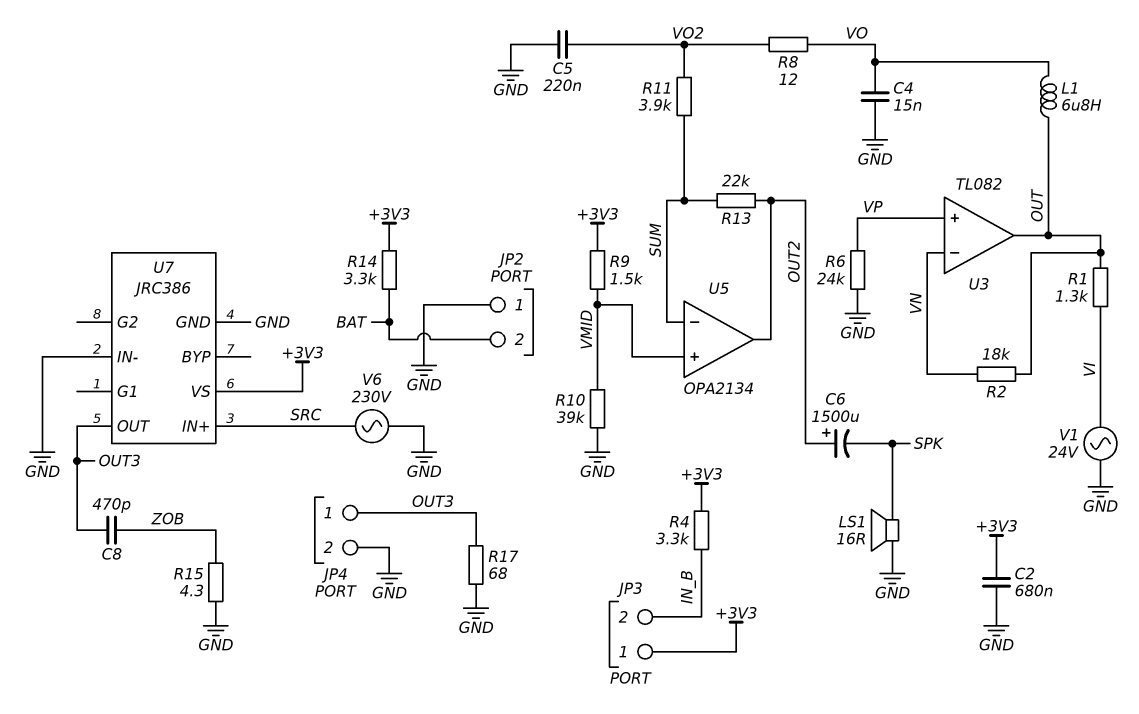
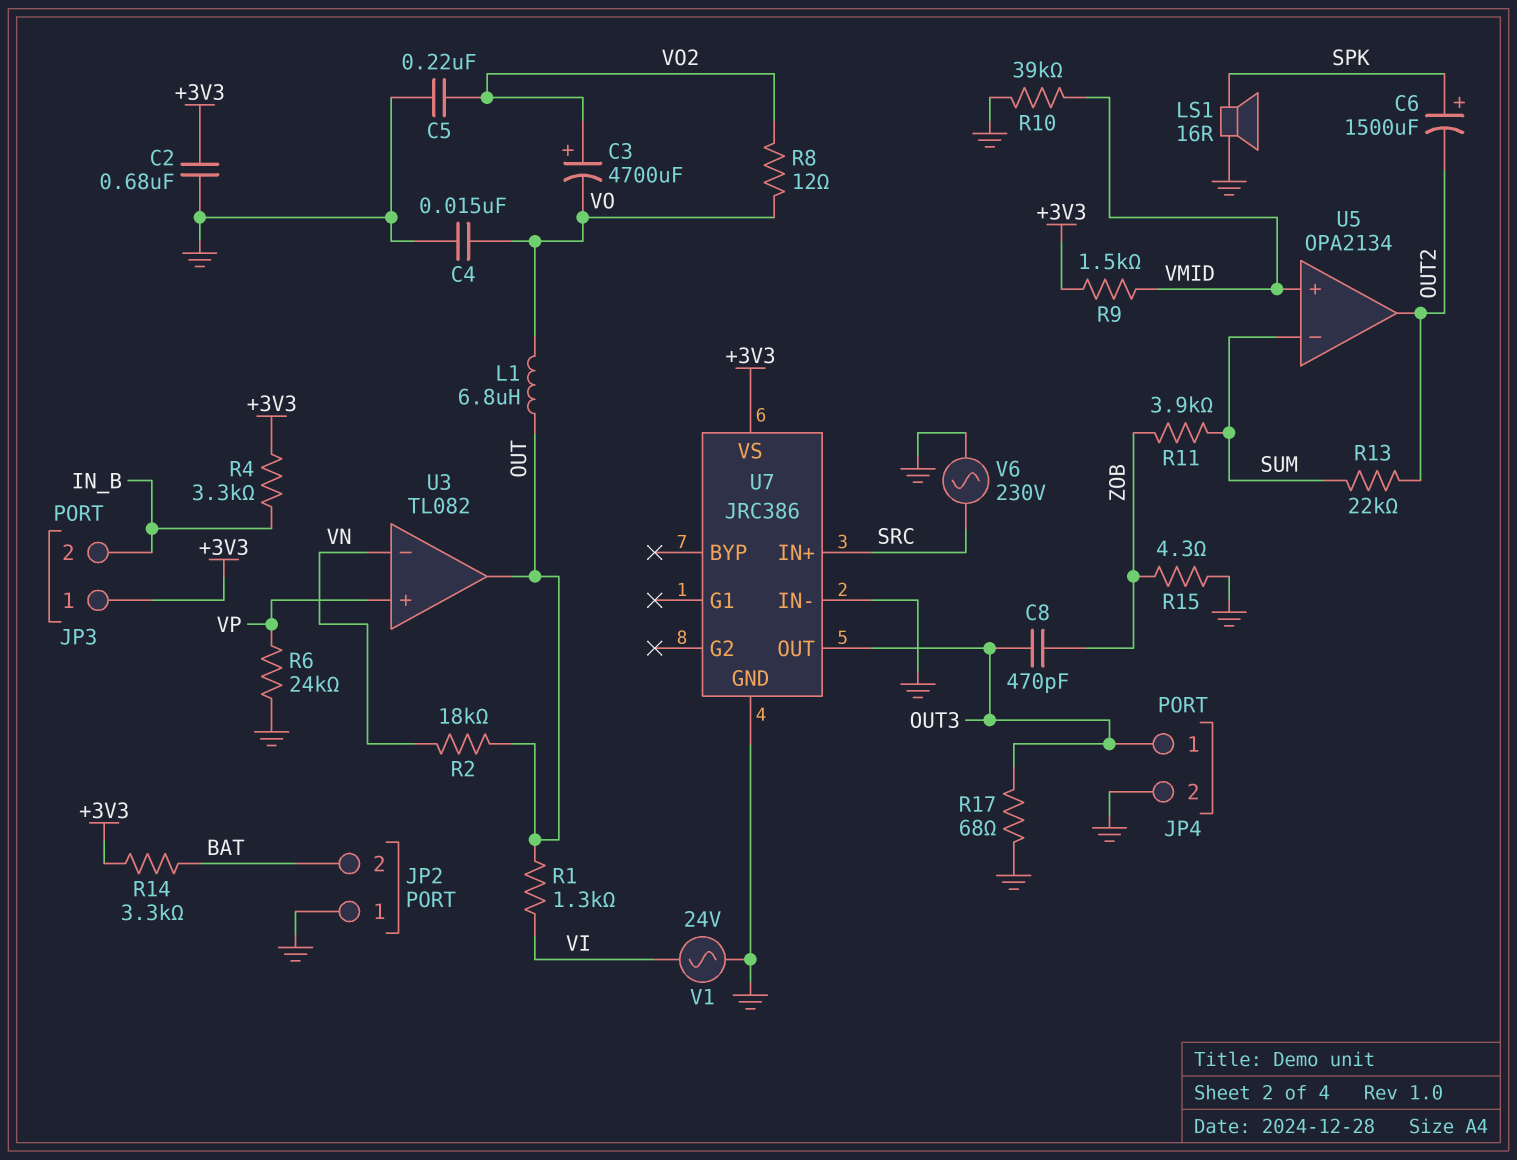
C3: none -> 4700uF (plus VO2, minus VO)
C6: 1500uF (plus OUT2, minus SPK) -> 1500uF (plus SPK, minus OUT2)
R11: 3.9k (SUM, VO2) -> 3.9k (SUM, ZOB)

